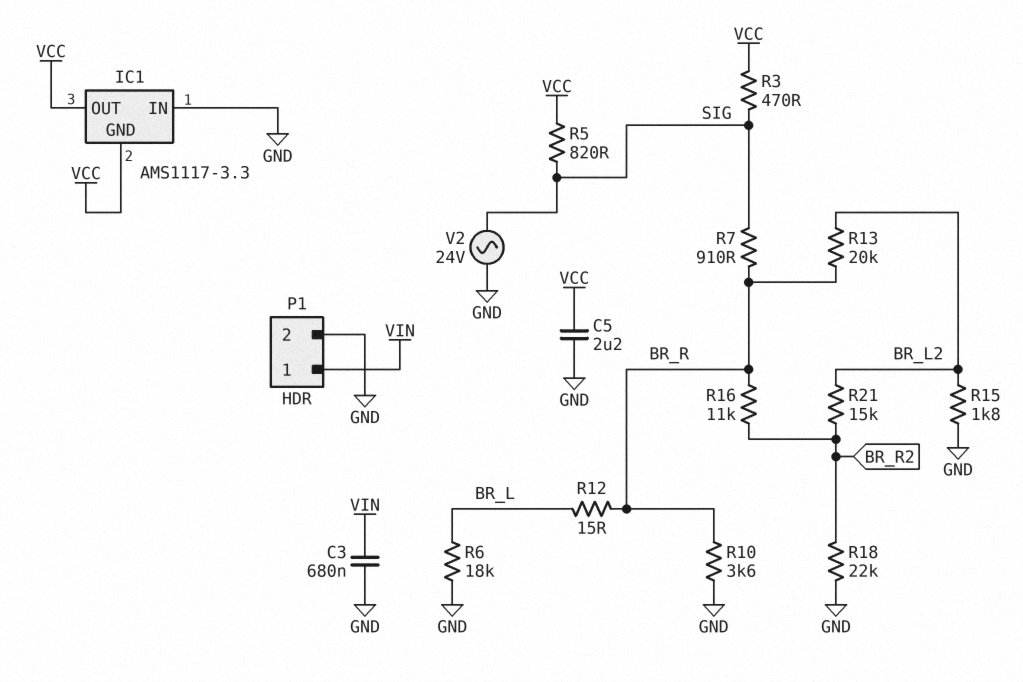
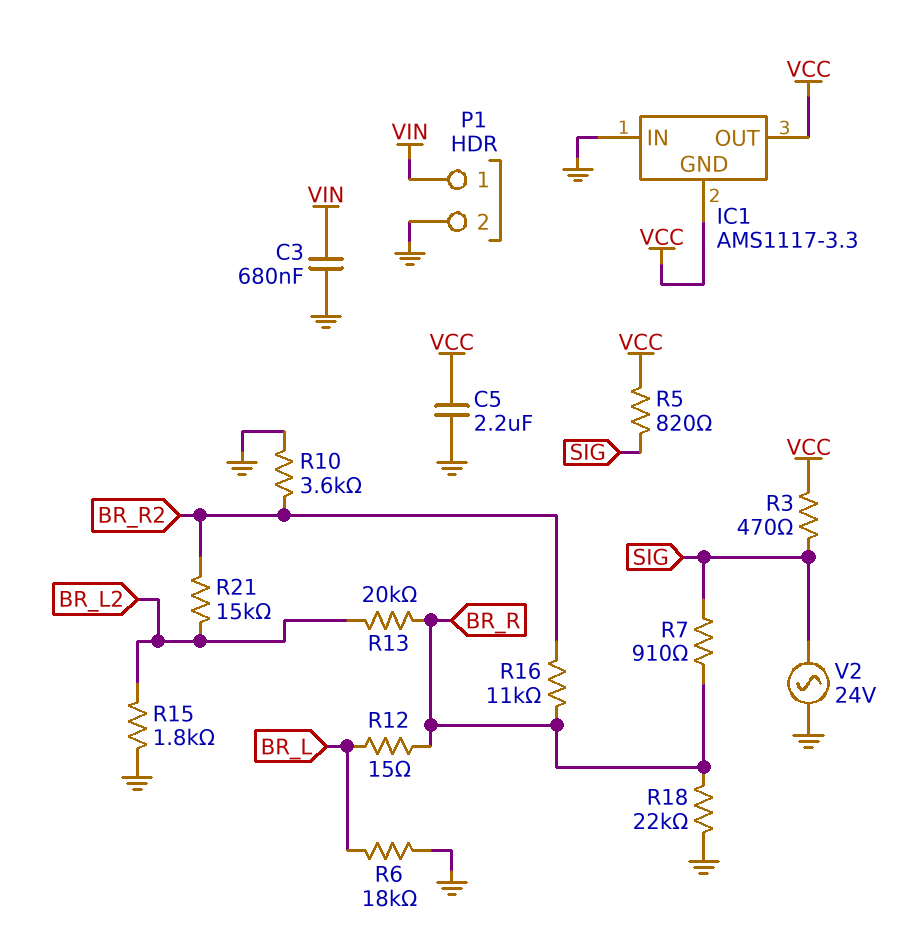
R10: 3.6k (BR_R, GND) -> 3.6k (BR_R2, GND)
R18: 22k (BR_R2, GND) -> 22k (BR_R, GND)

